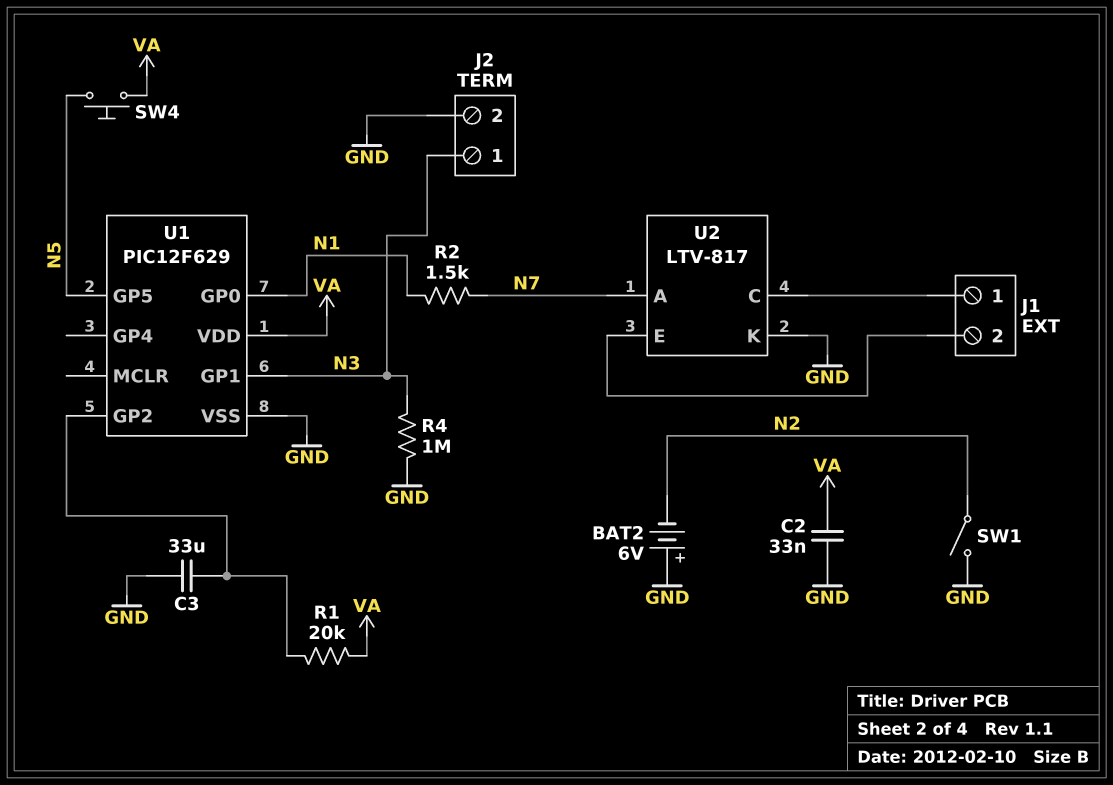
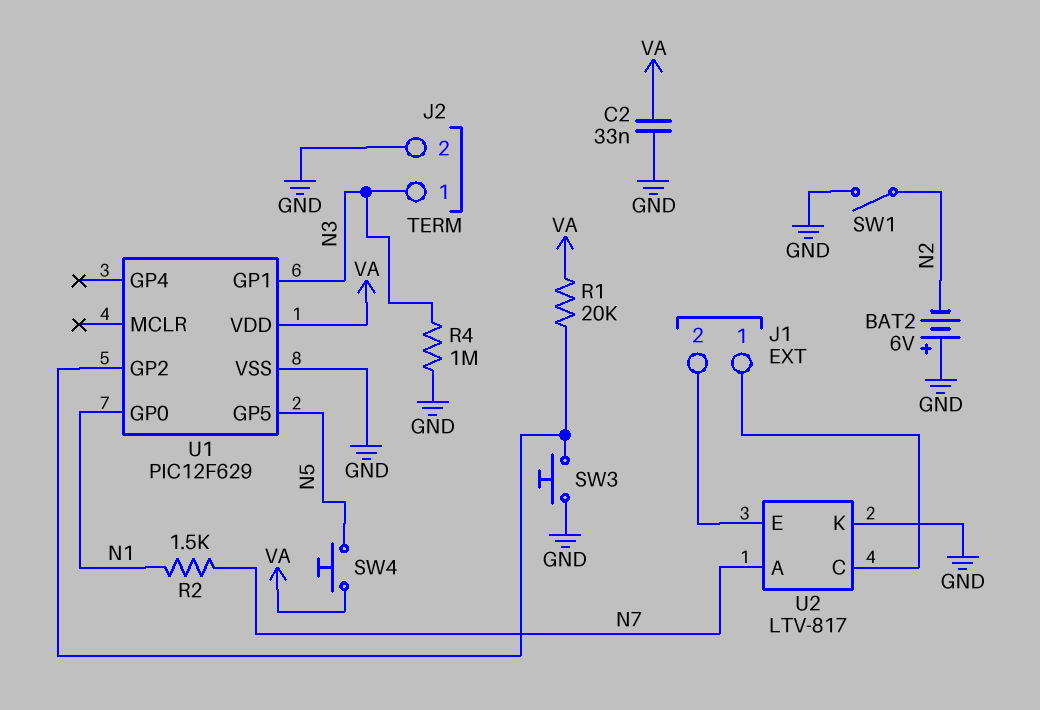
C3: 33uF (GND, U1/GP2) -> none
SW3: none -> button (GND, U1/GP2)

